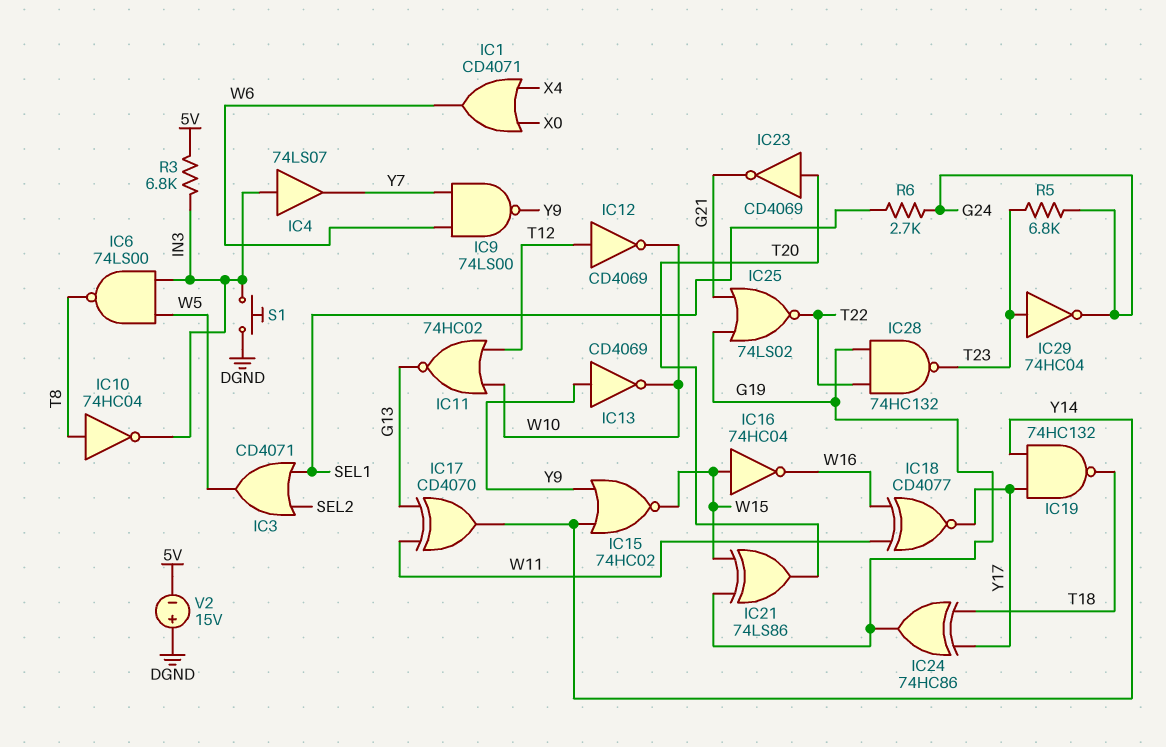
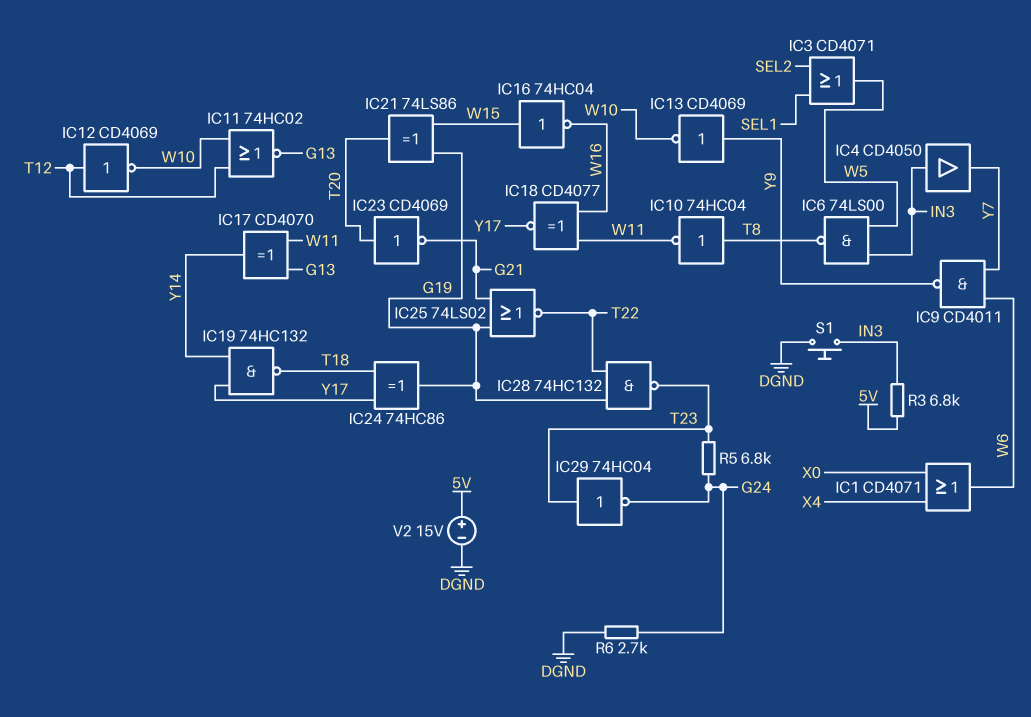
IC4: buffer 74LS07 (in IN3, out Y7) -> buffer CD4050 (in IN3, out Y7)
IC9: NAND 74LS00 (in W6, in Y7, out Y9) -> NAND CD4011 (in W6, in Y7, out Y9)
IC10: NOT 74HC04 (in T8, out IN3) -> NOT 74HC04 (in T8, out W11)
IC15: NOR 74HC02 (in Y9, in Y14, out W15) -> none
R6: 2.7k (G24, SEL1) -> 2.7k (DGND, G24)
V2: 15V (plus DGND, minus 5V) -> 15V (plus 5V, minus DGND)

